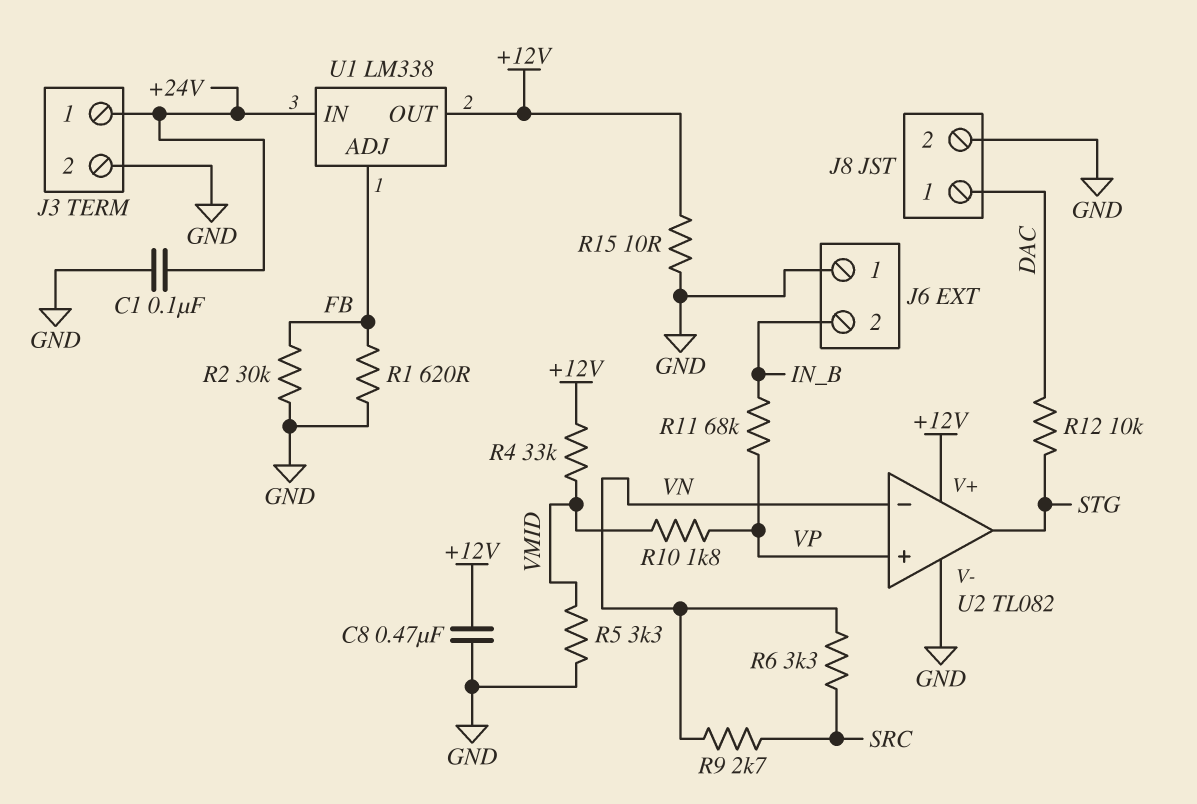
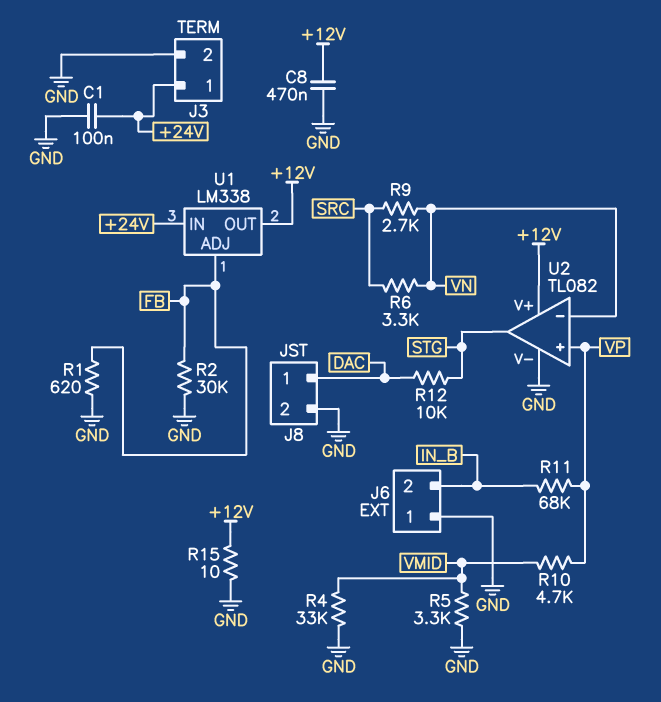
R4: 33k (+12V, VMID) -> 33k (GND, VMID)
R10: 1.8k (VMID, VP) -> 4.7k (VMID, VP)

